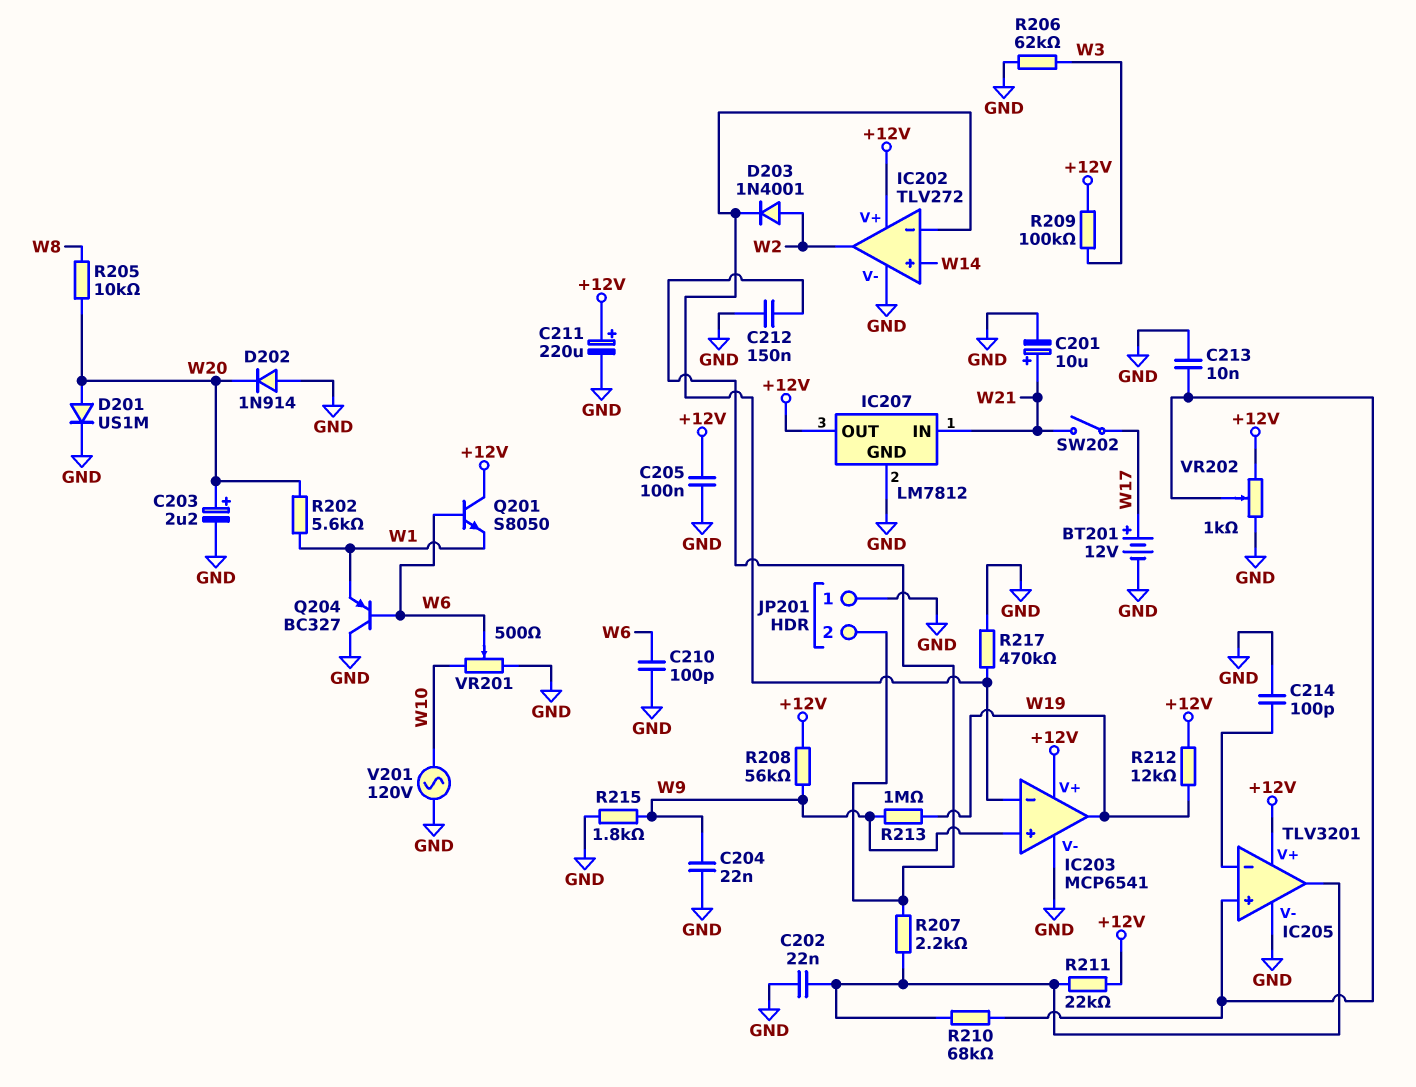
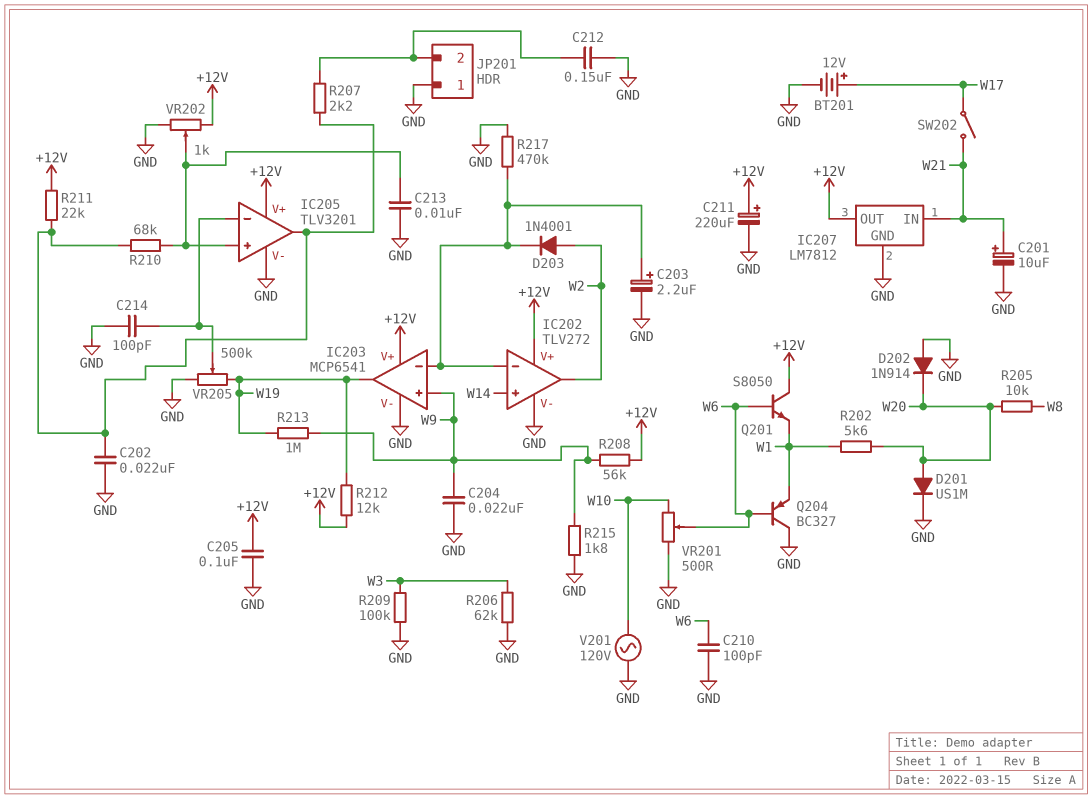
C203: 2.2uF (plus W20, minus GND) -> 2.2uF (plus IC202/in-, minus GND)
R209: 100k (+12V, W3) -> 100k (GND, W3)
VR205: none -> 500k (GND, W19, wiper IC205/in-)

